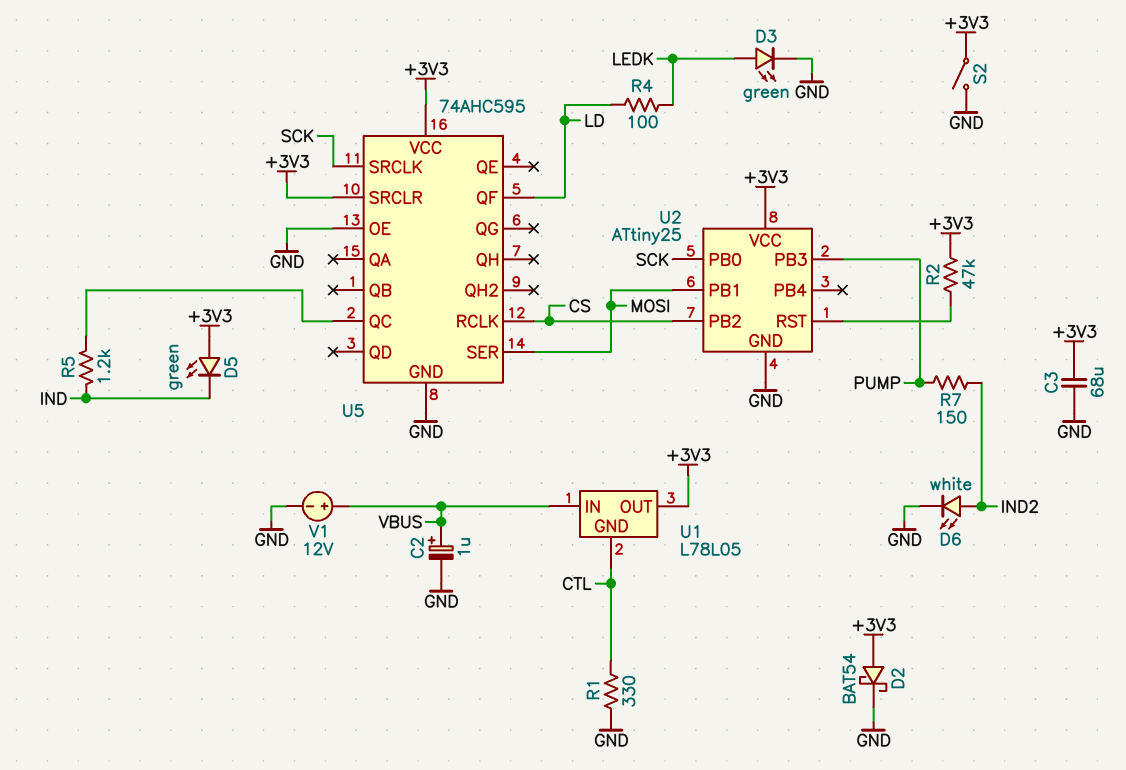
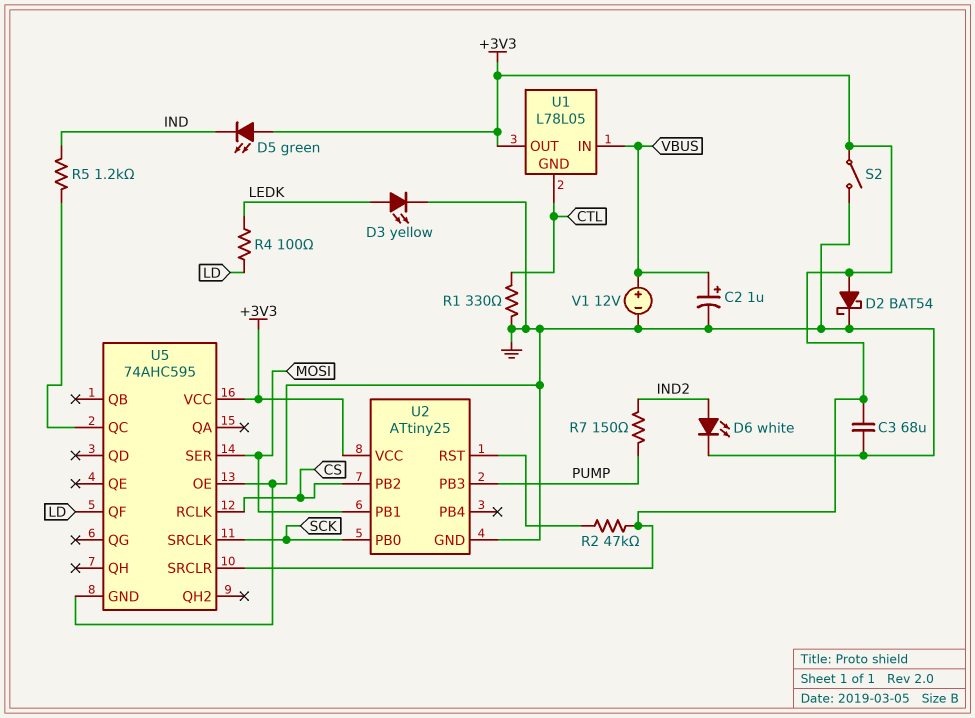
D3: LED green (A LEDK, K GND) -> LED yellow (A LEDK, K GND)

